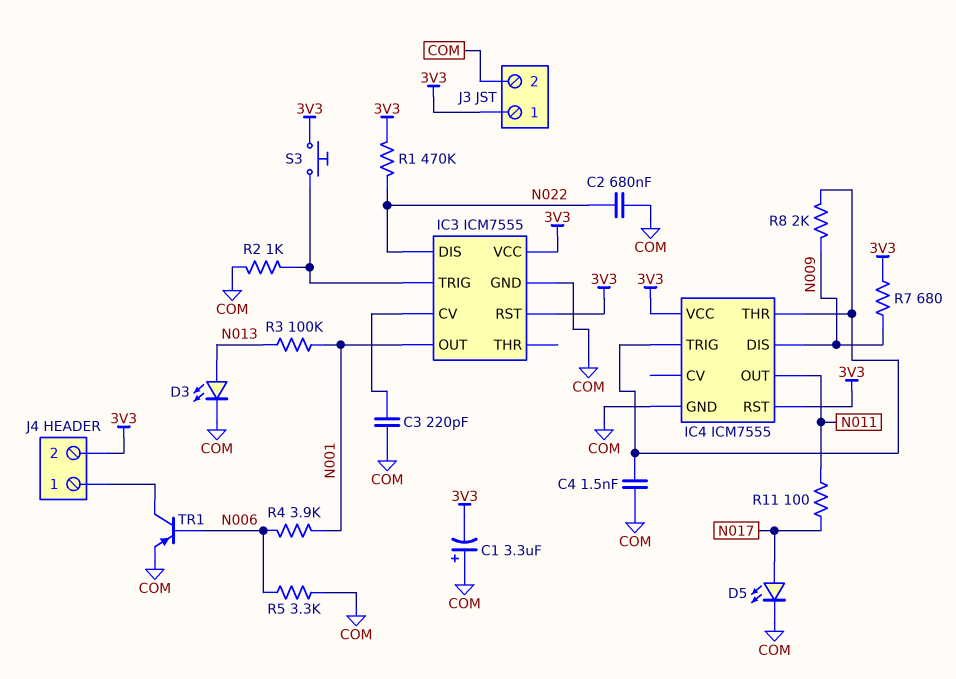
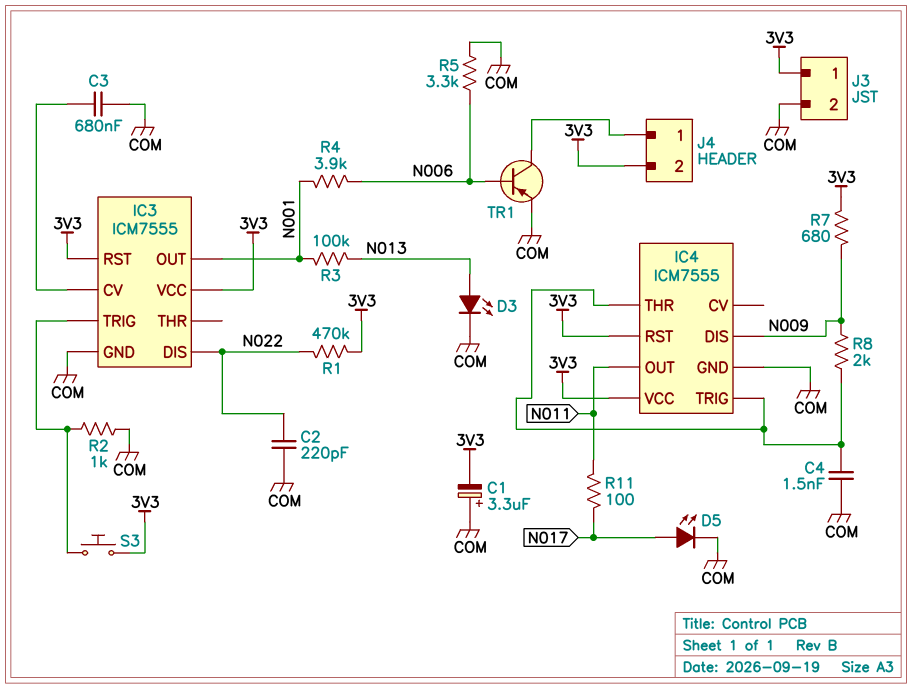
C2: 680nF (COM, N022) -> 220pF (COM, N022)
C3: 220pF (COM, IC3/CV) -> 680nF (COM, IC3/CV)

